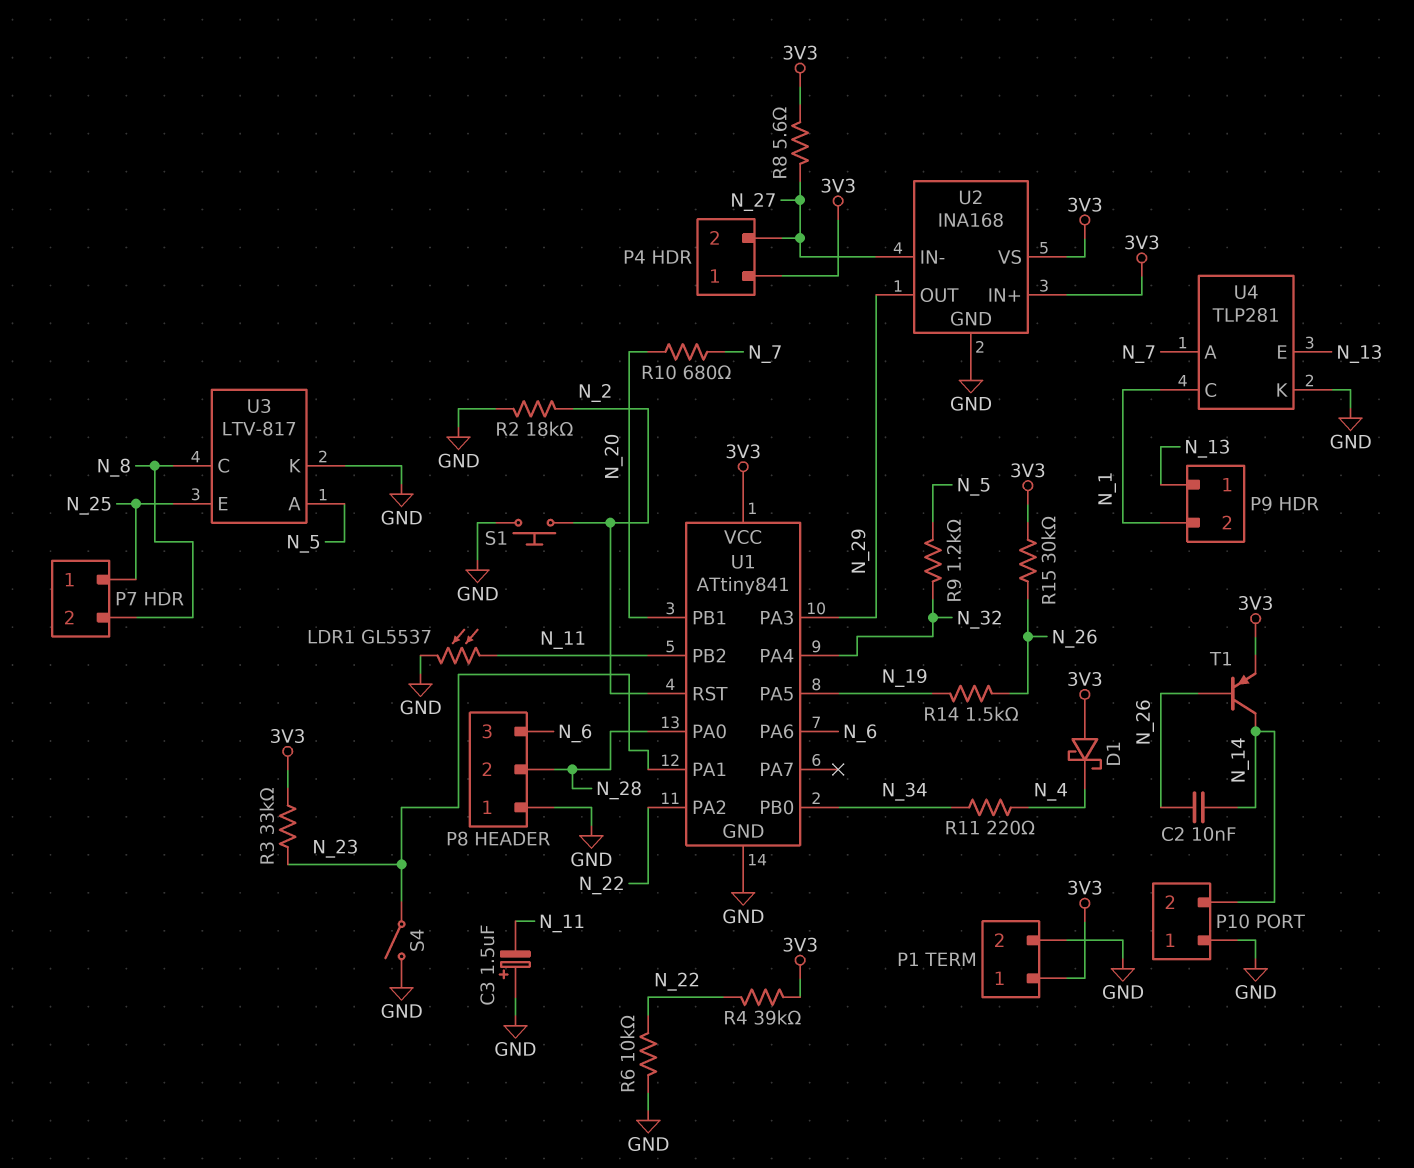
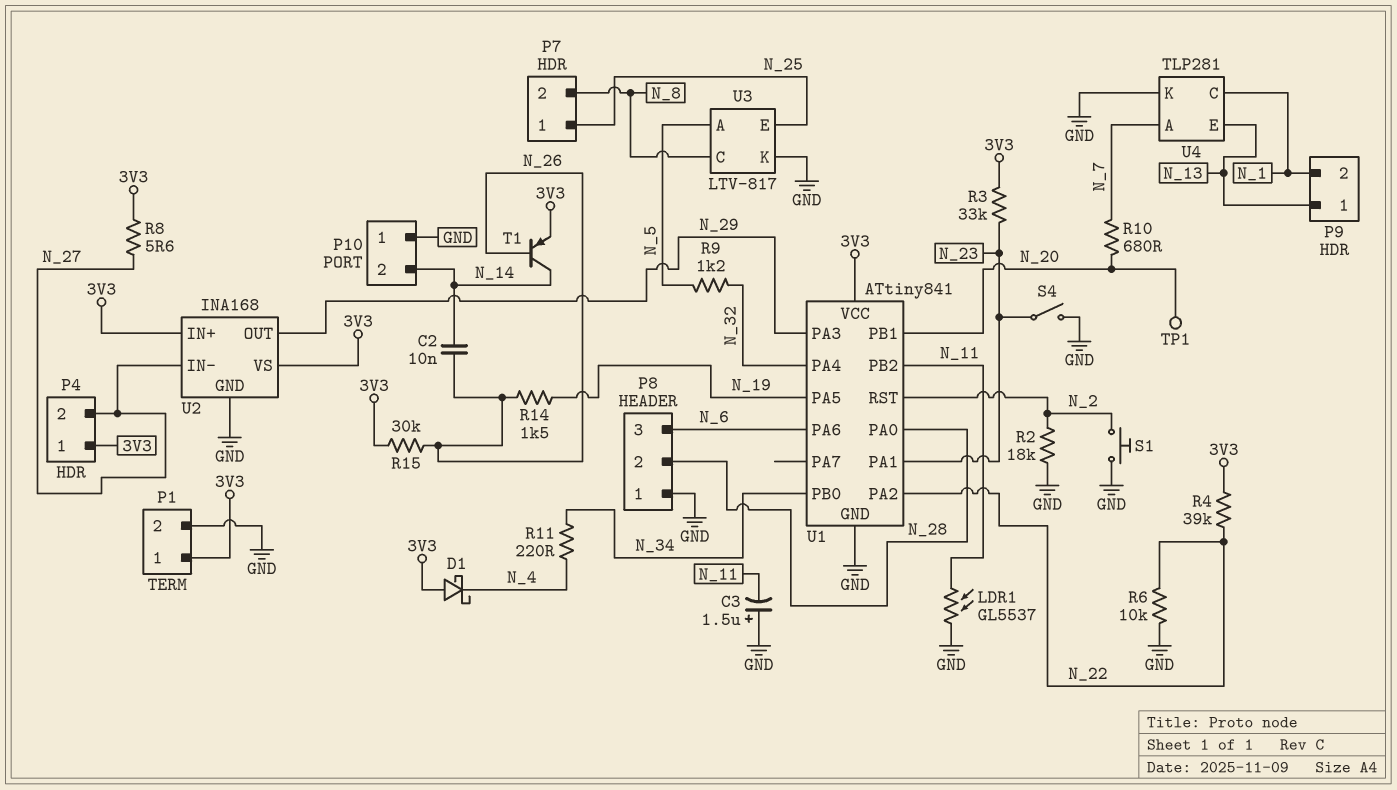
TP1: none -> test point (N_20)

